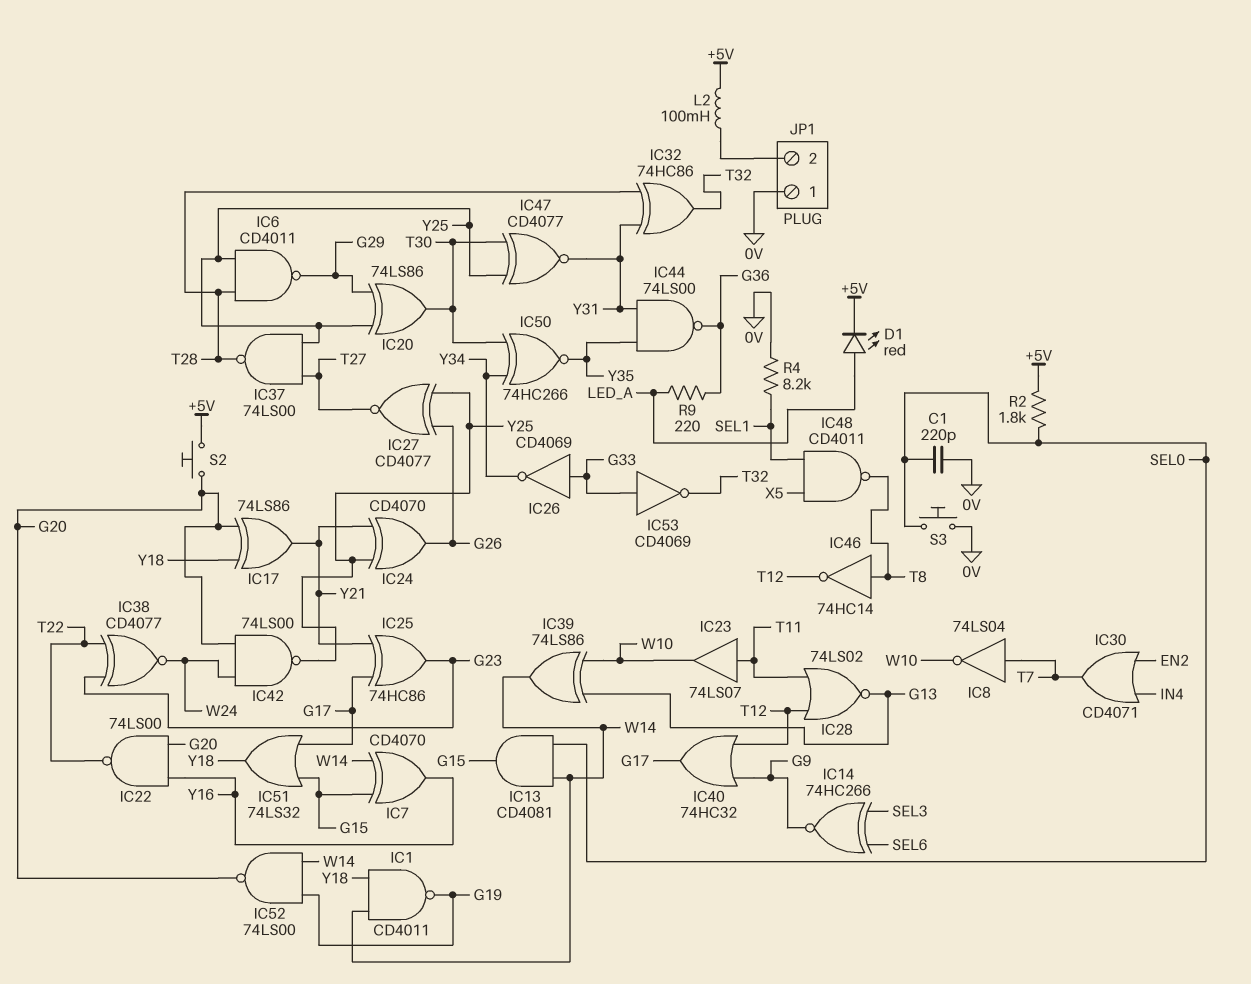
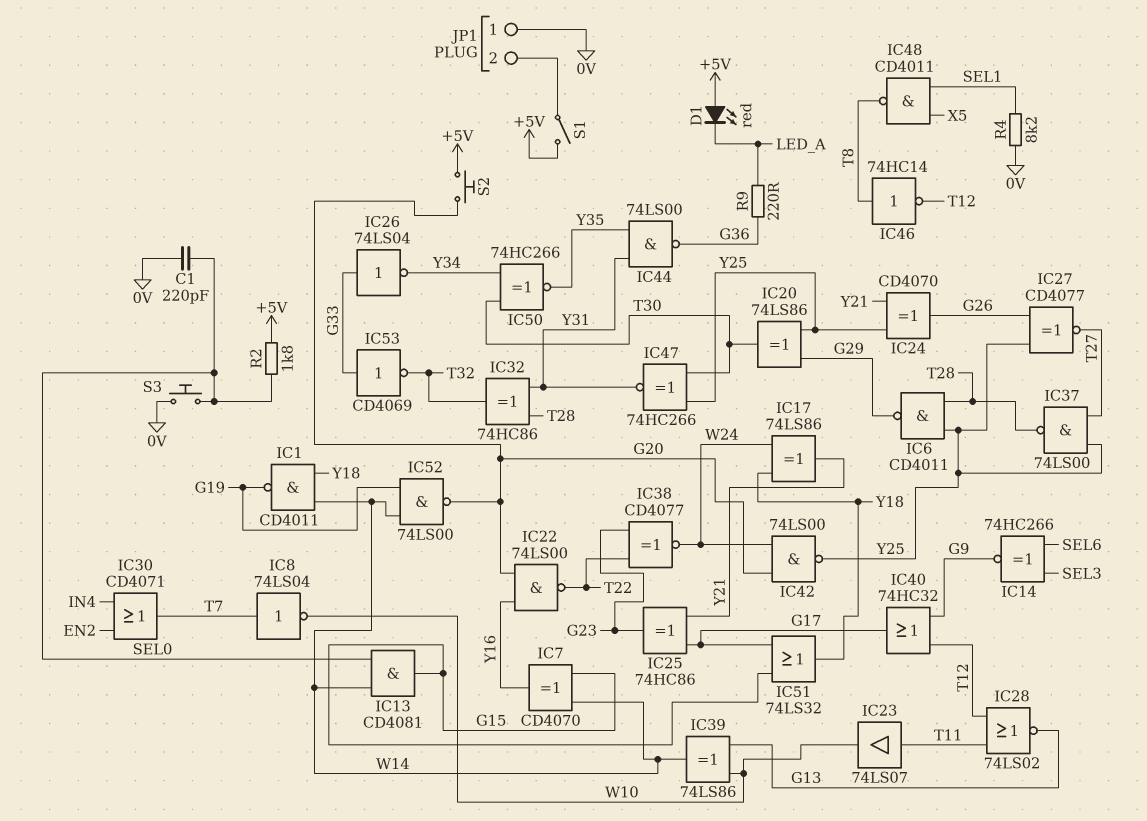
D1: LED red (A LED_A, K +5V) -> LED red (A +5V, K LED_A)
IC17: XOR 74LS86 (in G20, in Y18, out Y21) -> XOR 74LS86 (in W24, in Y18, out Y21)
IC26: NOT CD4069 (in G33, out Y34) -> NOT 74LS04 (in G33, out Y34)
IC47: XNOR CD4077 (in T30, in Y25, out Y31) -> XNOR 74HC266 (in T30, in Y25, out Y31)
L2: 100mH (+5V, JP1/2) -> none
S1: none -> switch (+5V, JP1/2)

